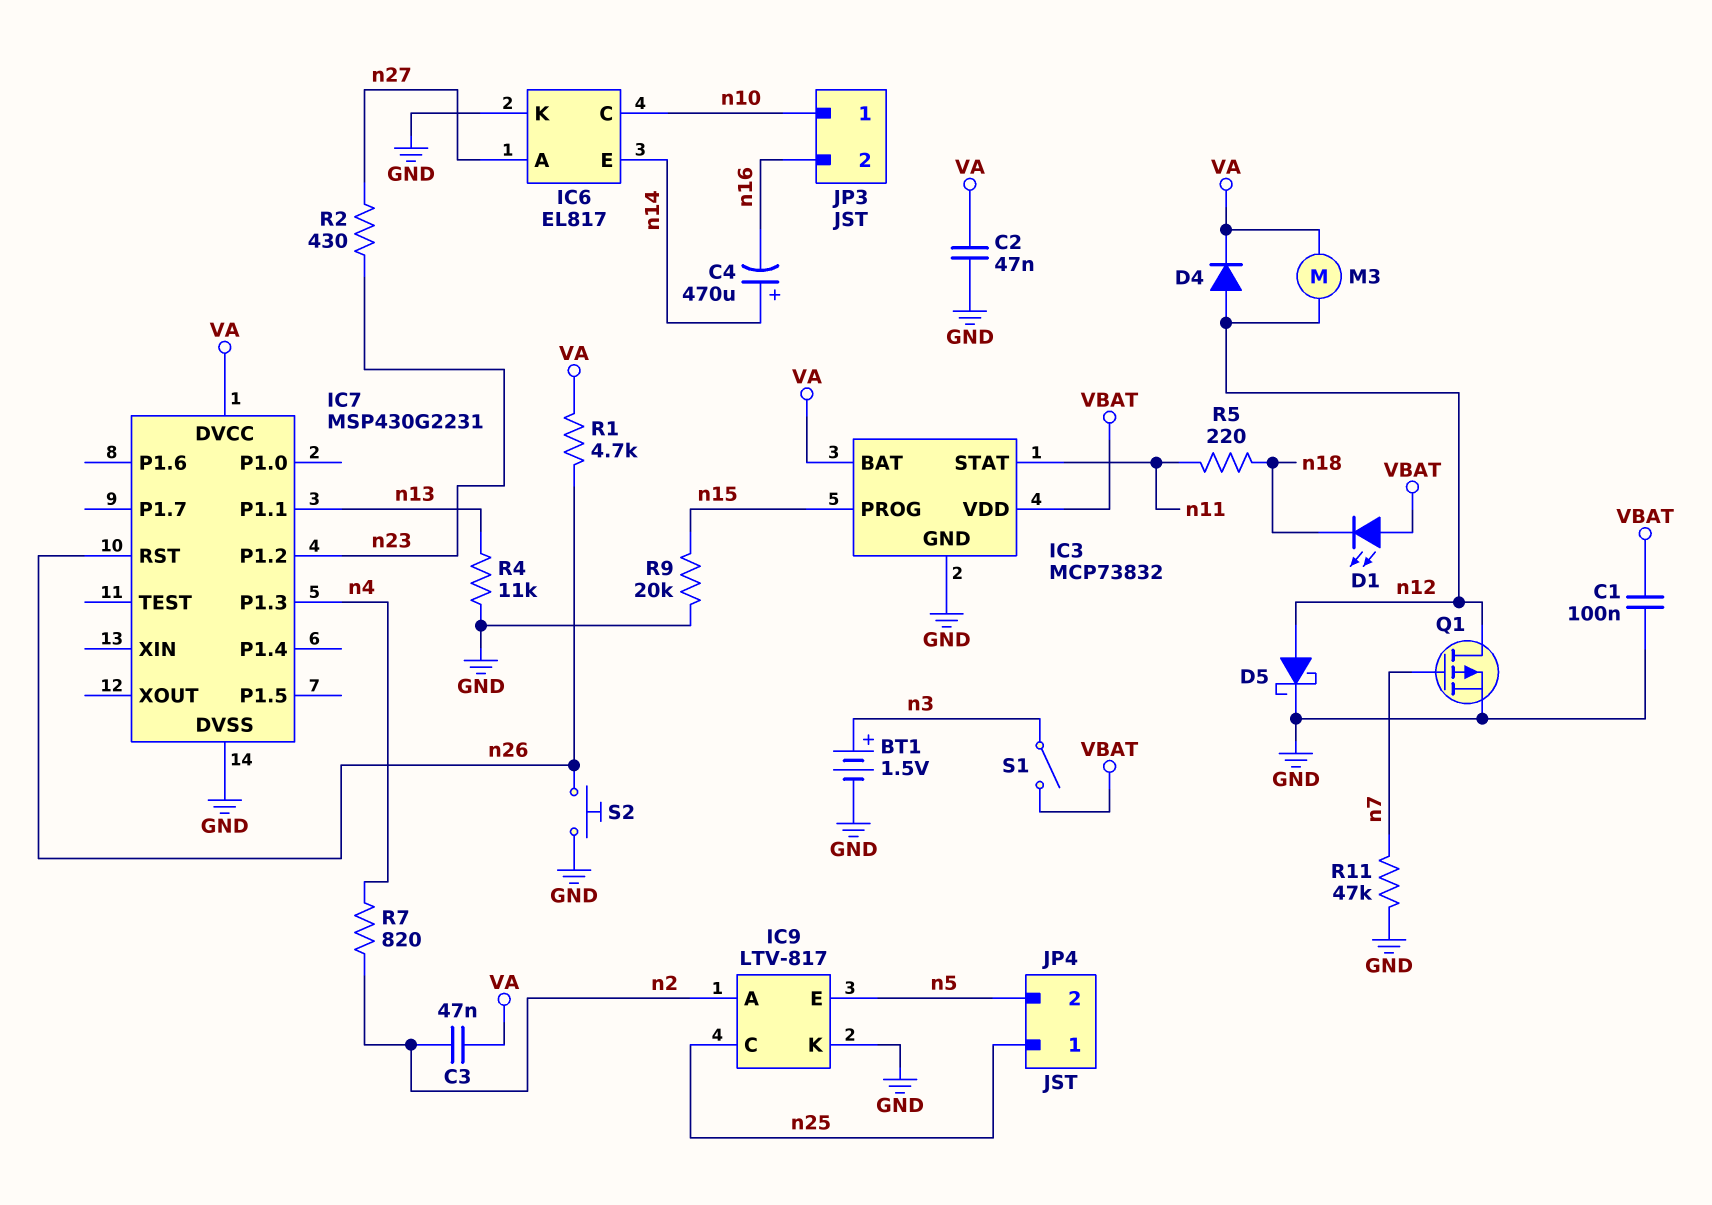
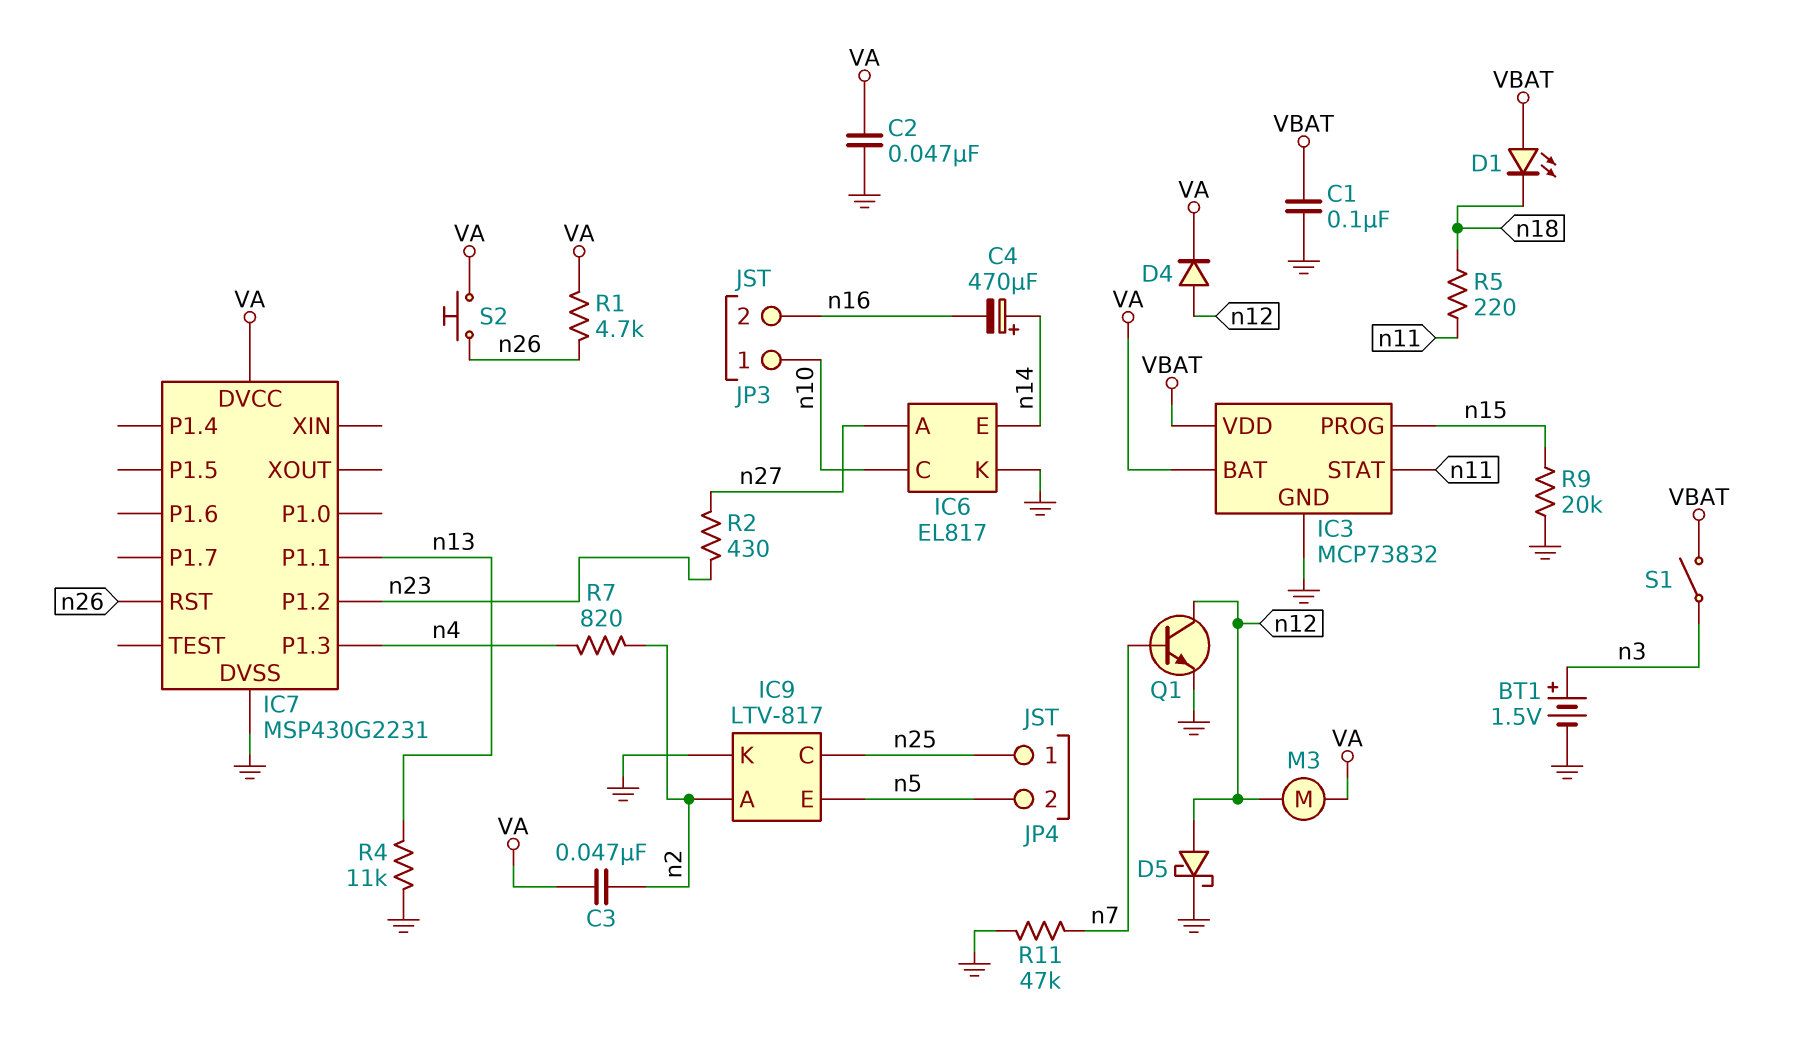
Q1: PMOS (G n7, D n12, S GND) -> NPN (B n7, C n12, E GND)
S2: button (GND, n26) -> button (VA, n26)

